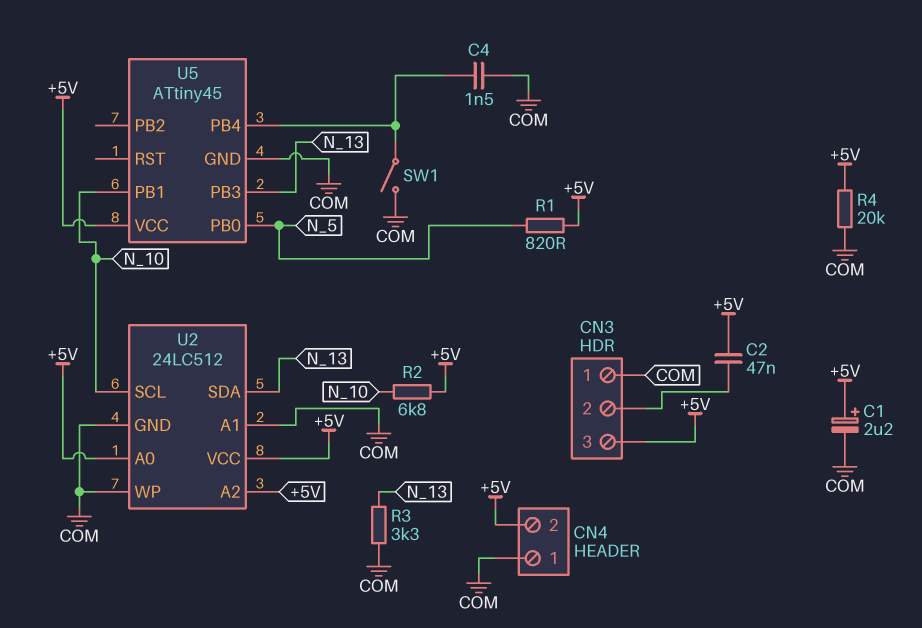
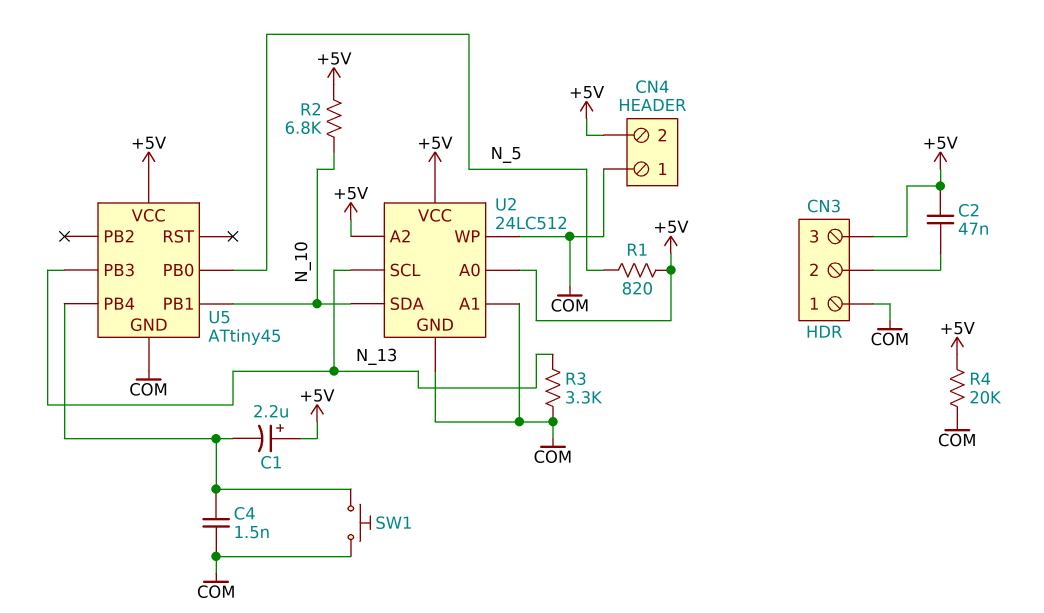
C1: 2.2uF (plus +5V, minus COM) -> 2.2uF (plus +5V, minus U5/PB4)
SW1: switch (COM, U5/PB4) -> button (COM, U5/PB4)
U2 pin SCL: N_10 -> N_13
U2 pin SDA: N_13 -> N_10

